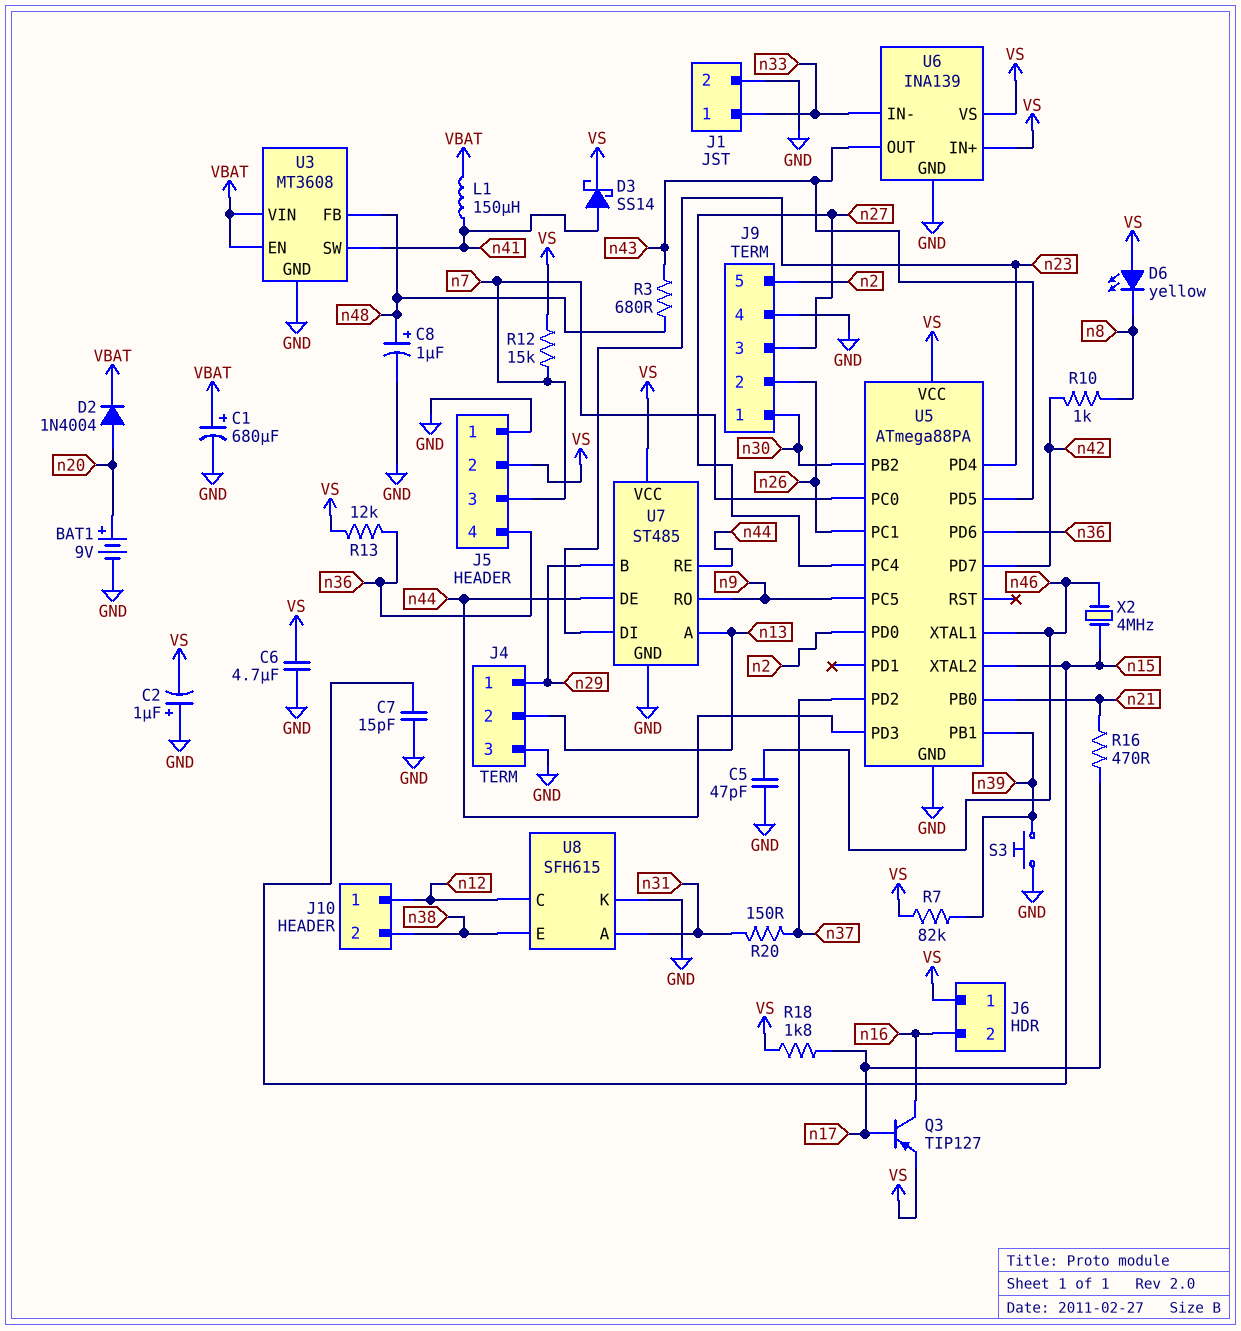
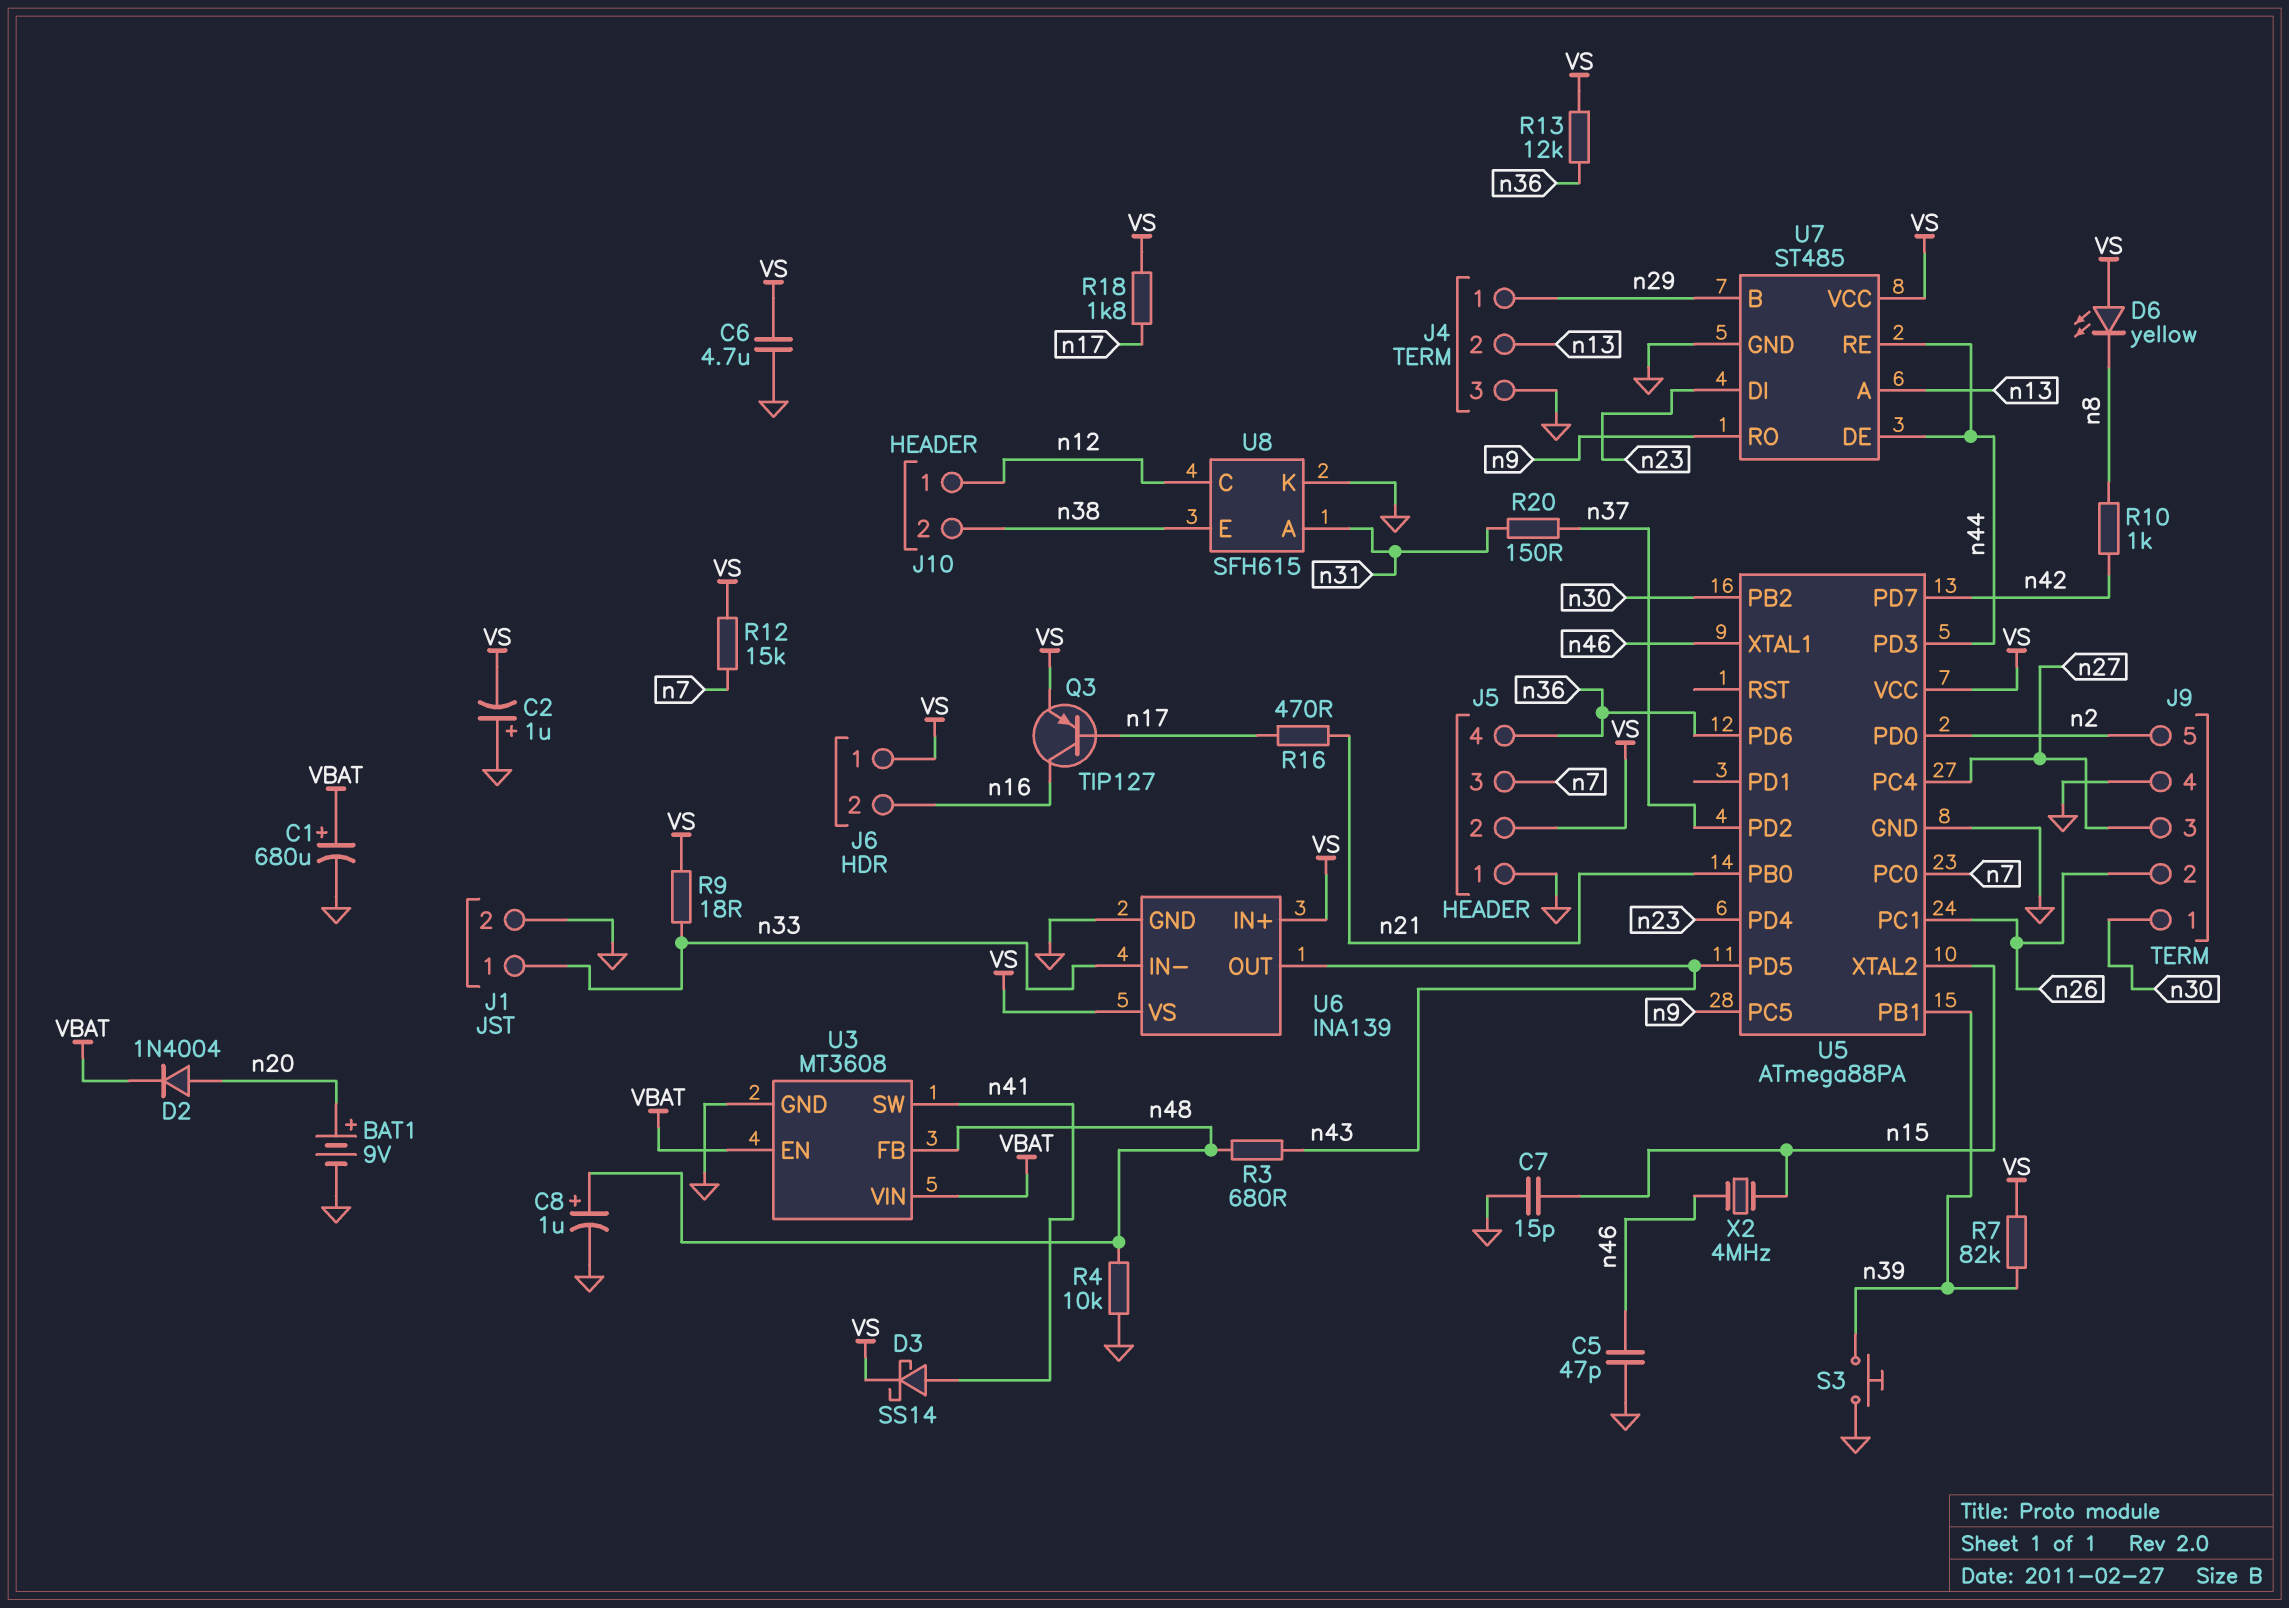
L1: 150uH (VBAT, n41) -> none
R4: none -> 10k (GND, n48)
R9: none -> 18 (VS, n33)

